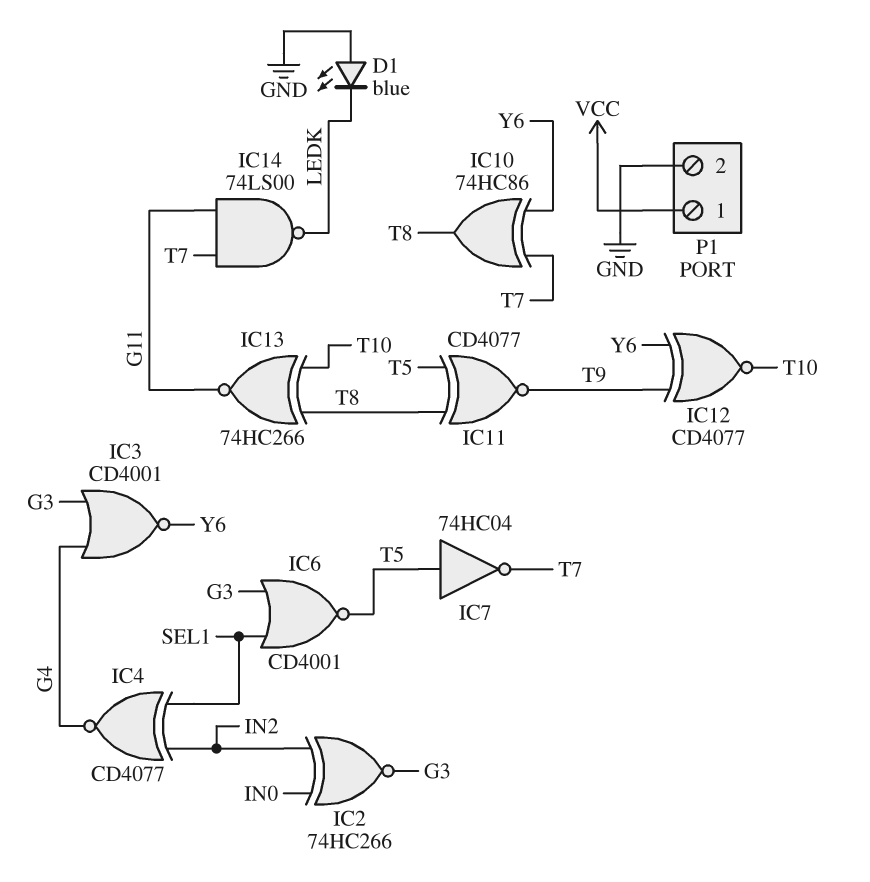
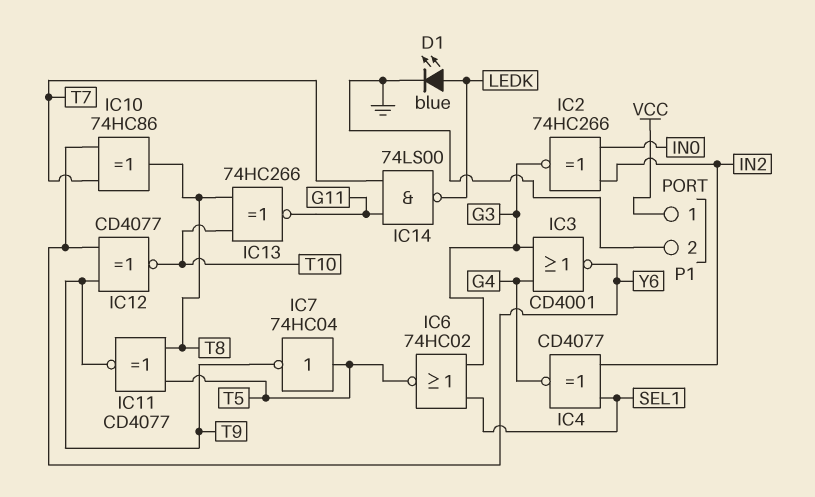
D1: LED blue (A GND, K LEDK) -> LED blue (A LEDK, K GND)
IC6: NOR CD4001 (in G3, in SEL1, out T5) -> NOR 74HC02 (in G3, in SEL1, out T5)
IC7: NOT 74HC04 (in T5, out T7) -> NOT 74HC04 (in T5, out T9)

